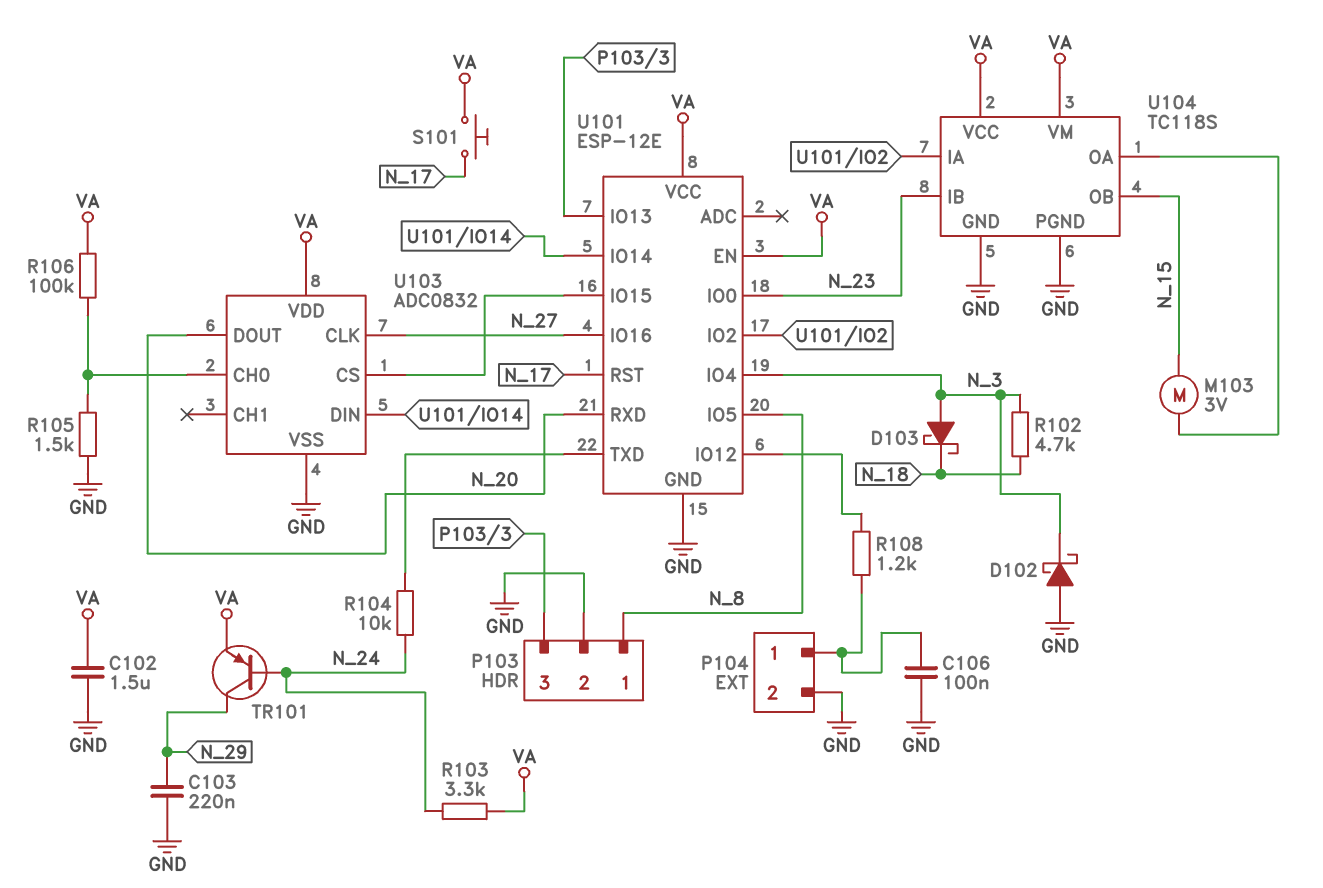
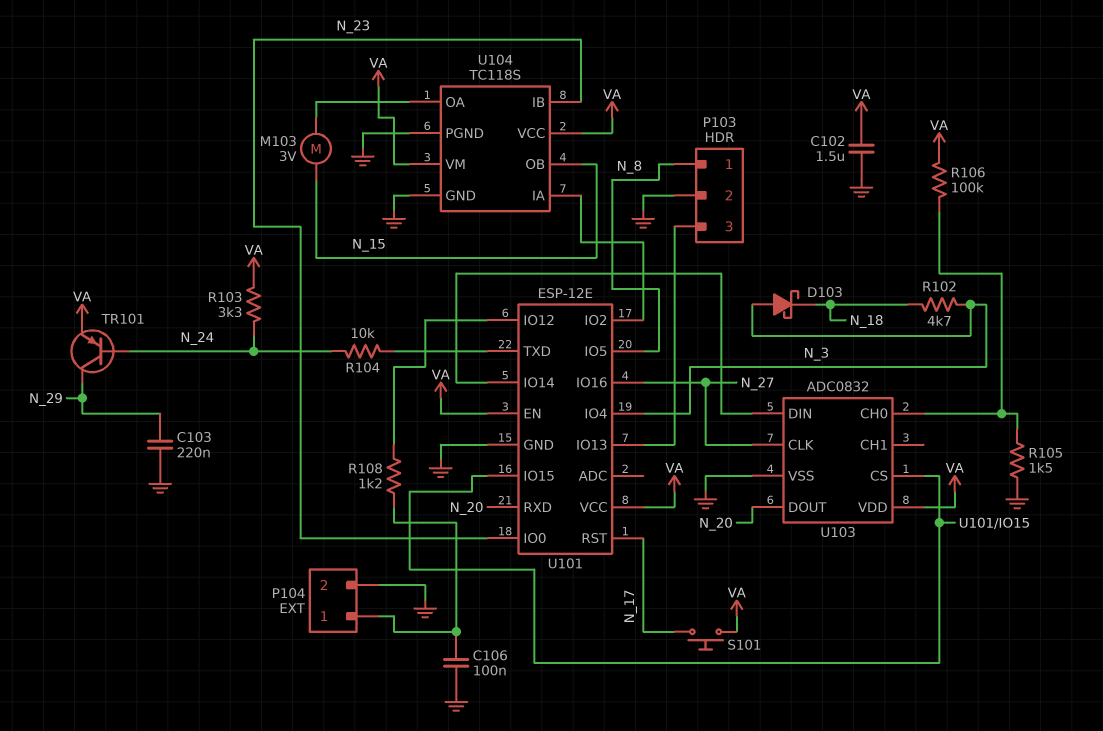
D102: schottky (A GND, K N_3) -> none

